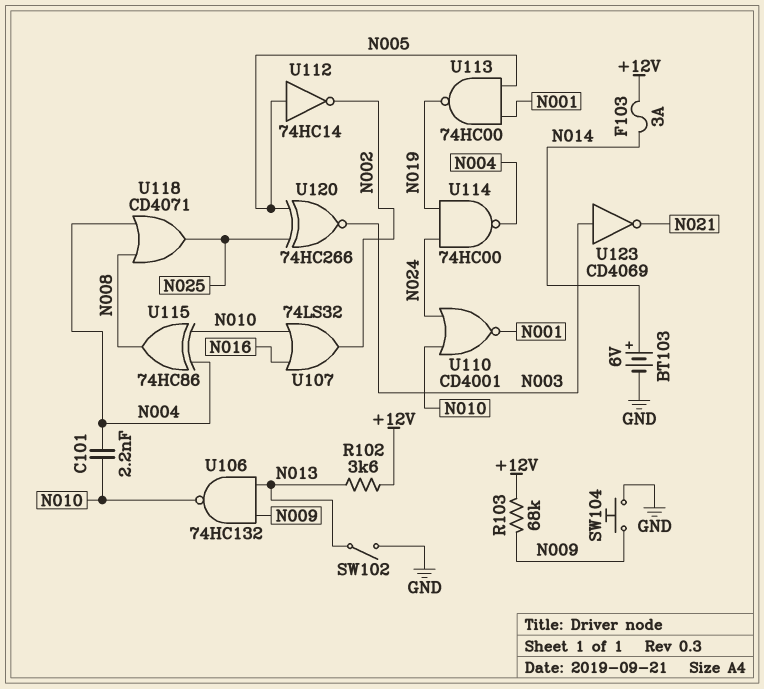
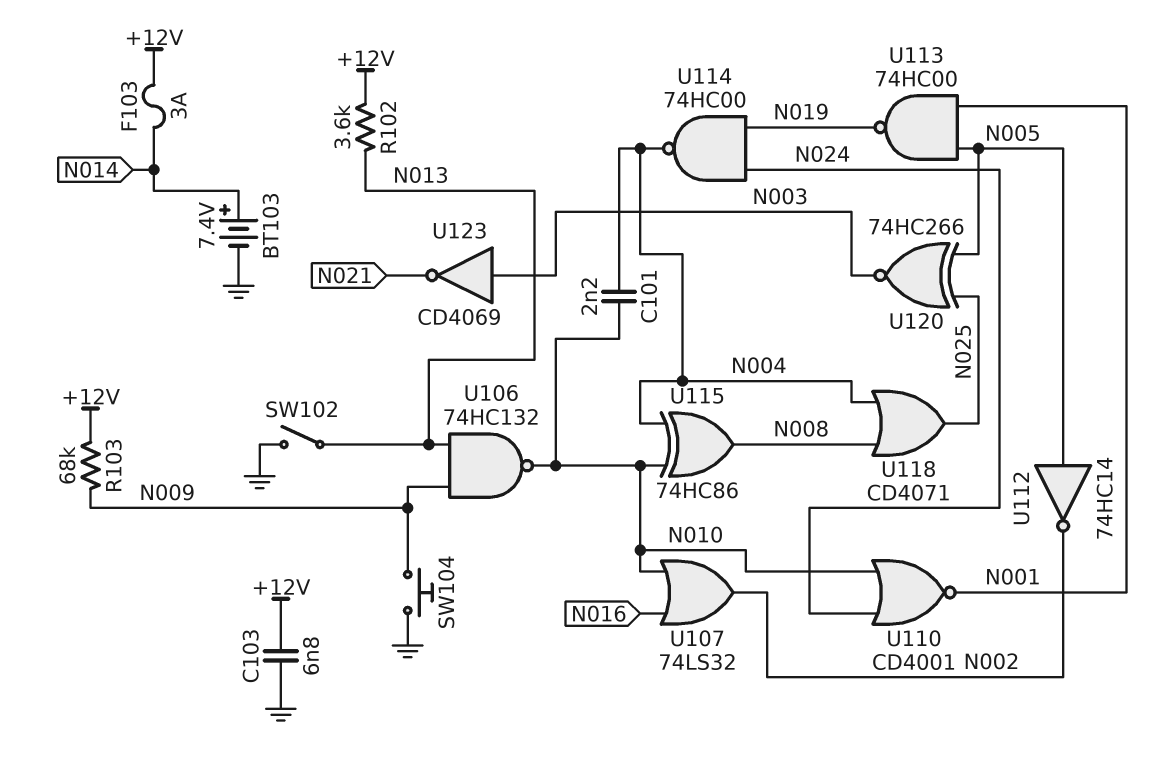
BT103: 6V (plus N014, minus GND) -> 7.4V (plus N014, minus GND)
C103: none -> 6.8nF (+12V, GND)

